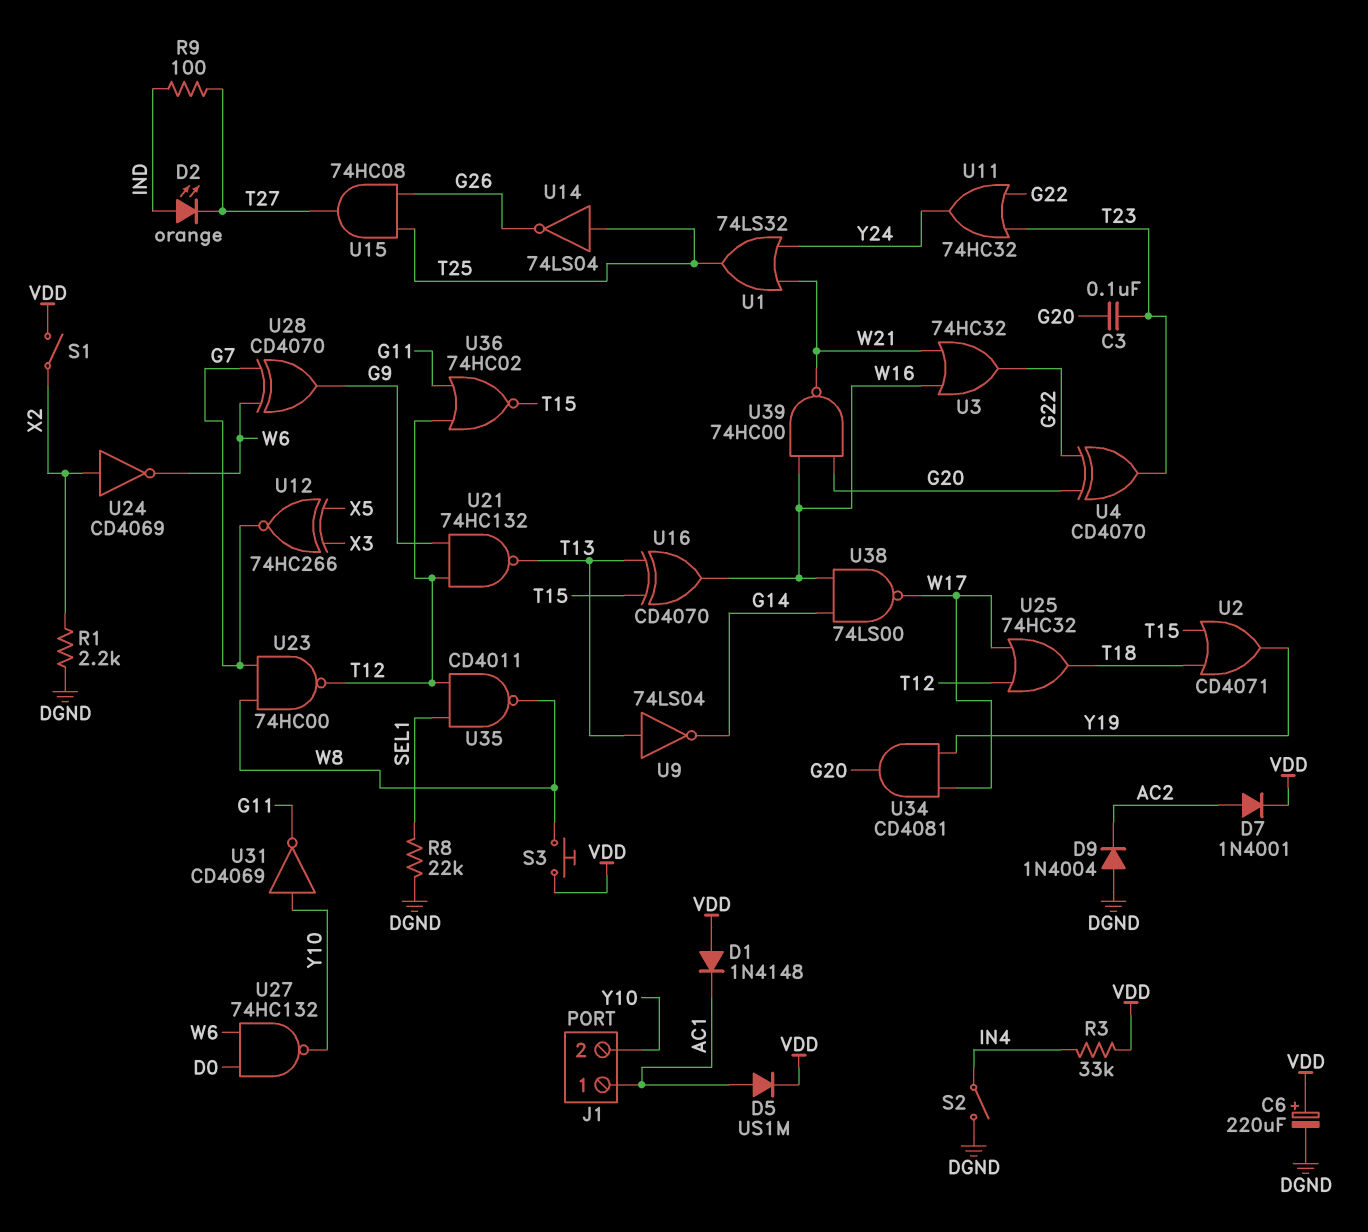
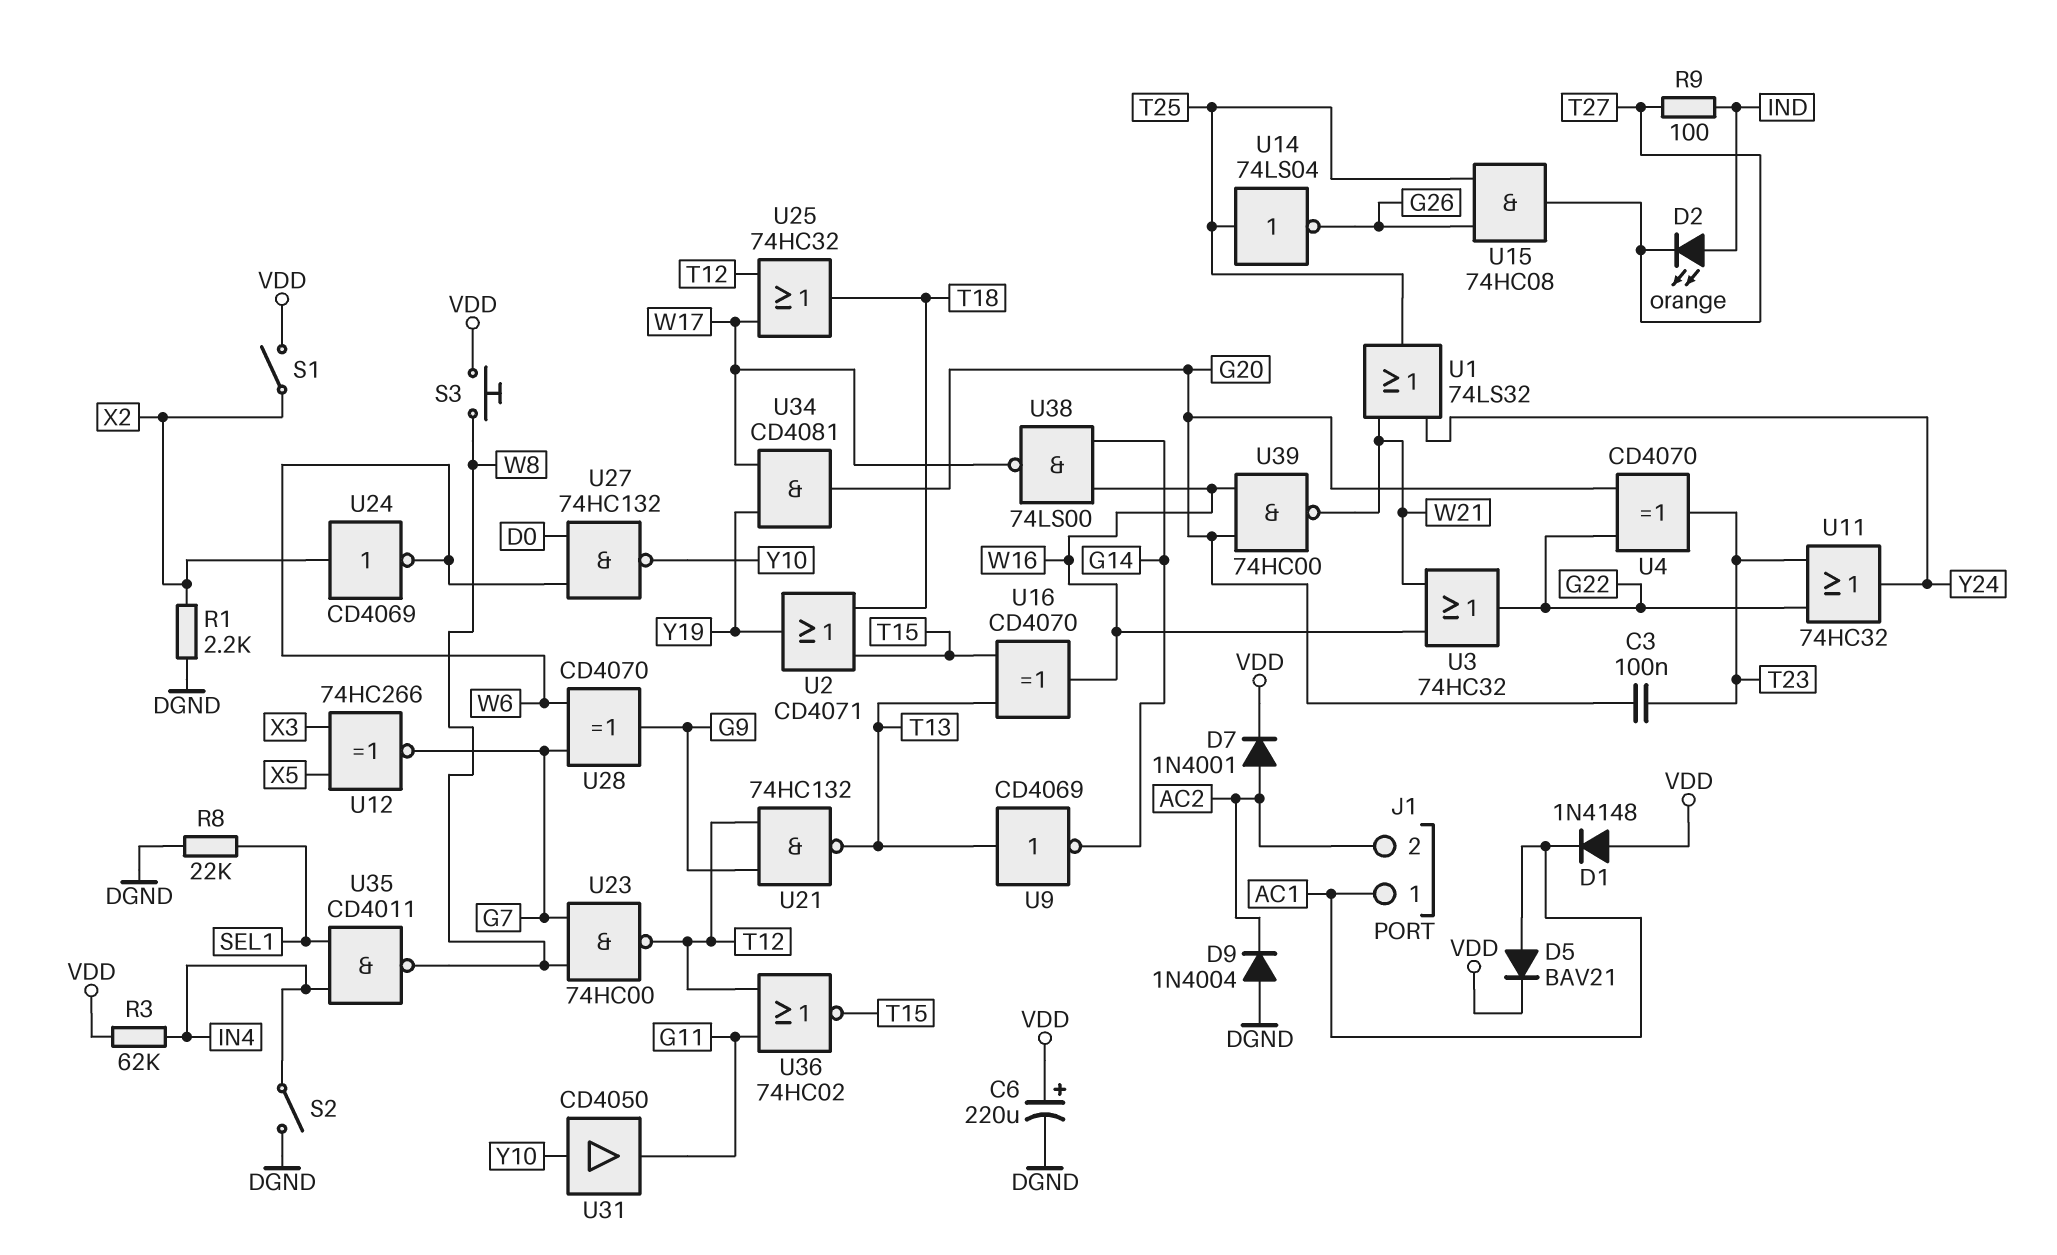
D5: diode US1M (A AC1, K VDD) -> diode BAV21 (A AC1, K VDD)
J1 pin 2: Y10 -> AC2
R3: 33k (IN4, VDD) -> 62k (IN4, VDD)
U9: NOT 74LS04 (in T13, out G14) -> NOT CD4069 (in T13, out G14)
U31: NOT CD4069 (in Y10, out G11) -> buffer CD4050 (in Y10, out G11)
U35: NAND CD4011 (in SEL1, in T12, out W8) -> NAND CD4011 (in IN4, in SEL1, out W8)

